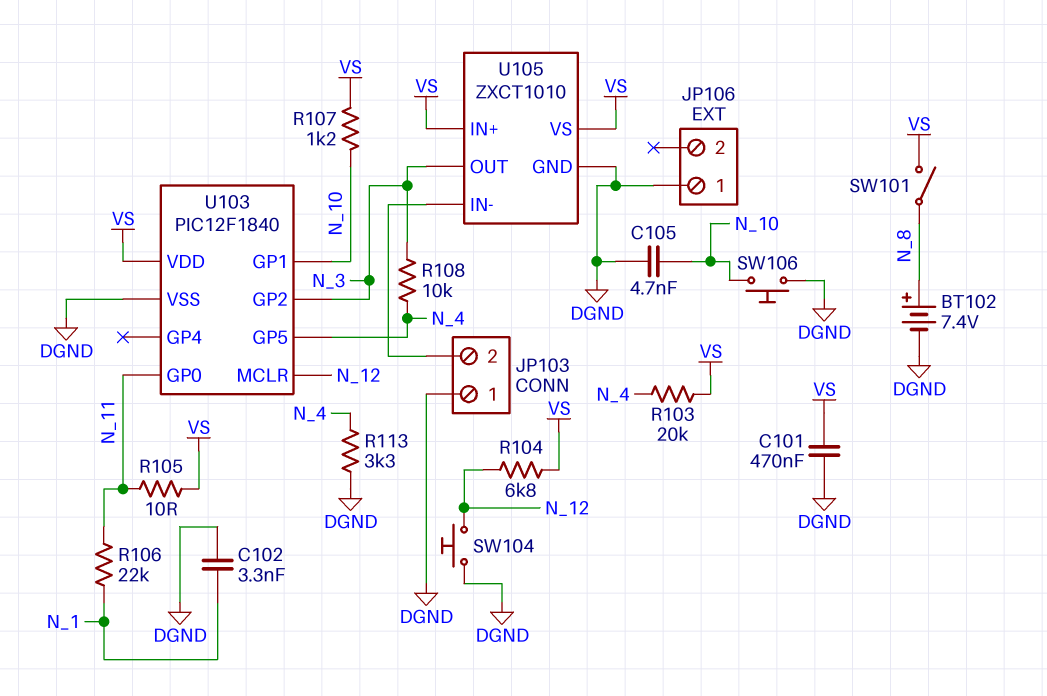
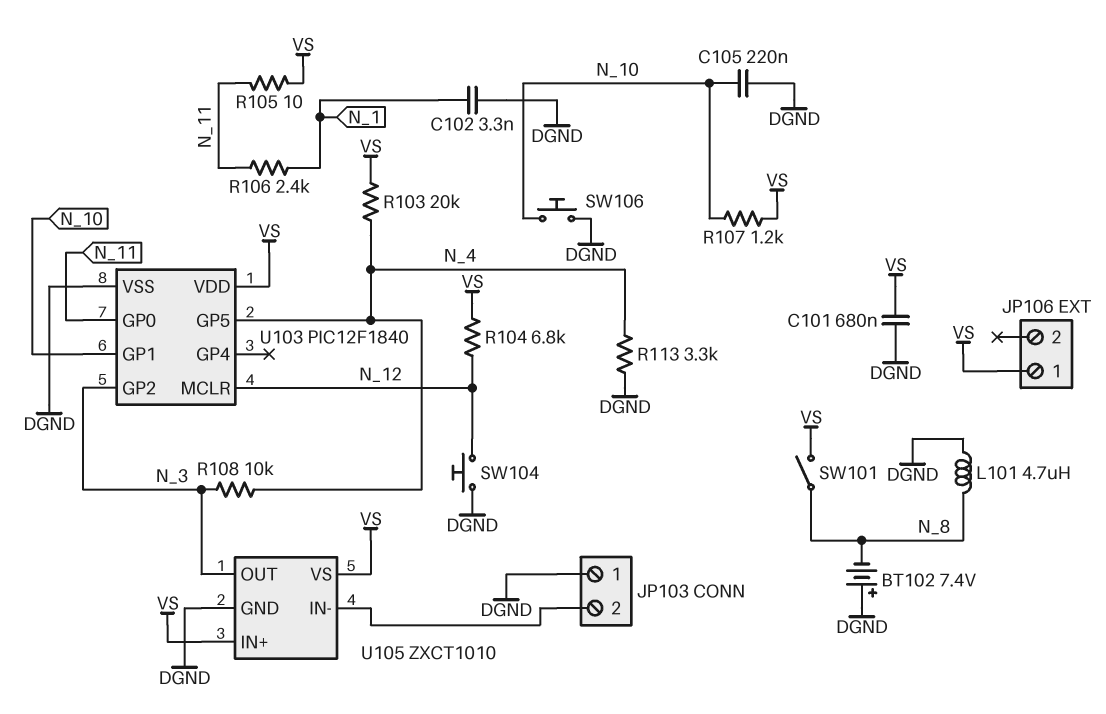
BT102: 7.4V (plus N_8, minus DGND) -> 7.4V (plus DGND, minus N_8)
C101: 470nF (DGND, VS) -> 680nF (DGND, VS)
C105: 4.7nF (DGND, N_10) -> 220nF (DGND, N_10)
JP106 pin 1: DGND -> VS
L101: none -> 4.7uH (DGND, N_8)
R106: 22k (N_1, N_11) -> 2.4k (N_1, N_11)

